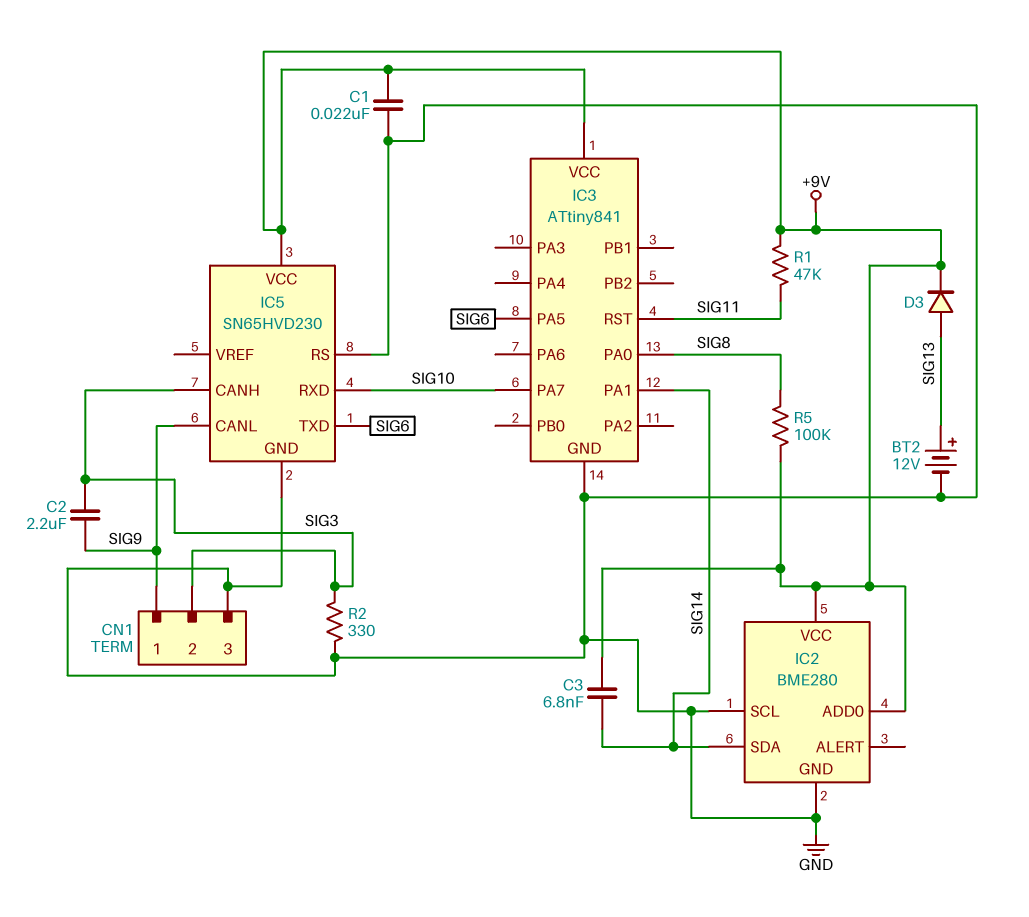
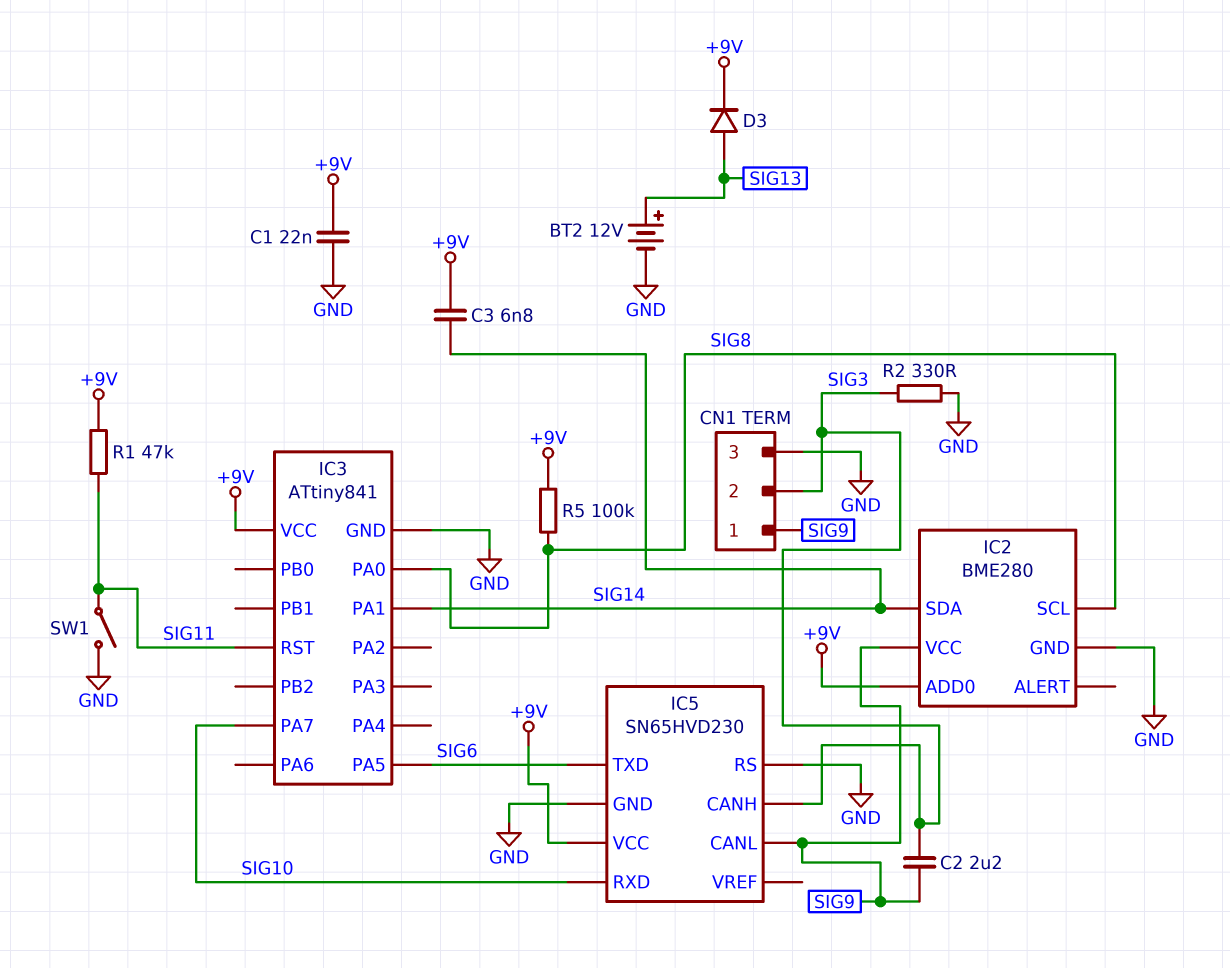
IC2 pin SCL: GND -> SIG8
IC2 pin VCC: +9V -> SIG9
SW1: none -> switch (GND, SIG11)

